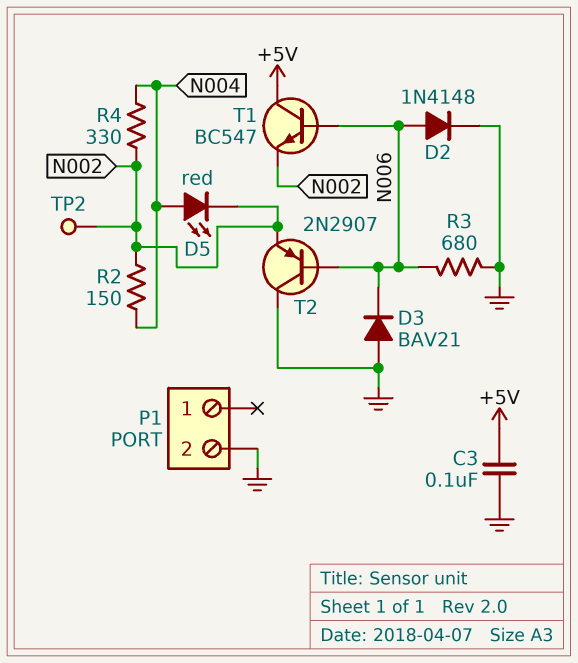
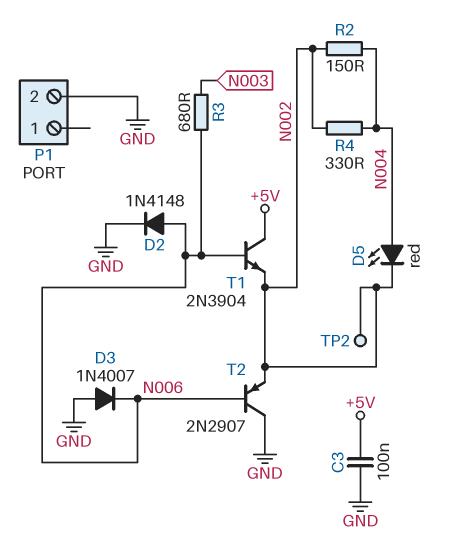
D3: diode BAV21 (A GND, K N006) -> diode 1N4007 (A GND, K N006)
R3: 680 (GND, N006) -> 680 (N003, N006)
T1: NPN BC547 (B N006, C +5V, E N002) -> NPN 2N3904 (B N006, C +5V, E N002)

